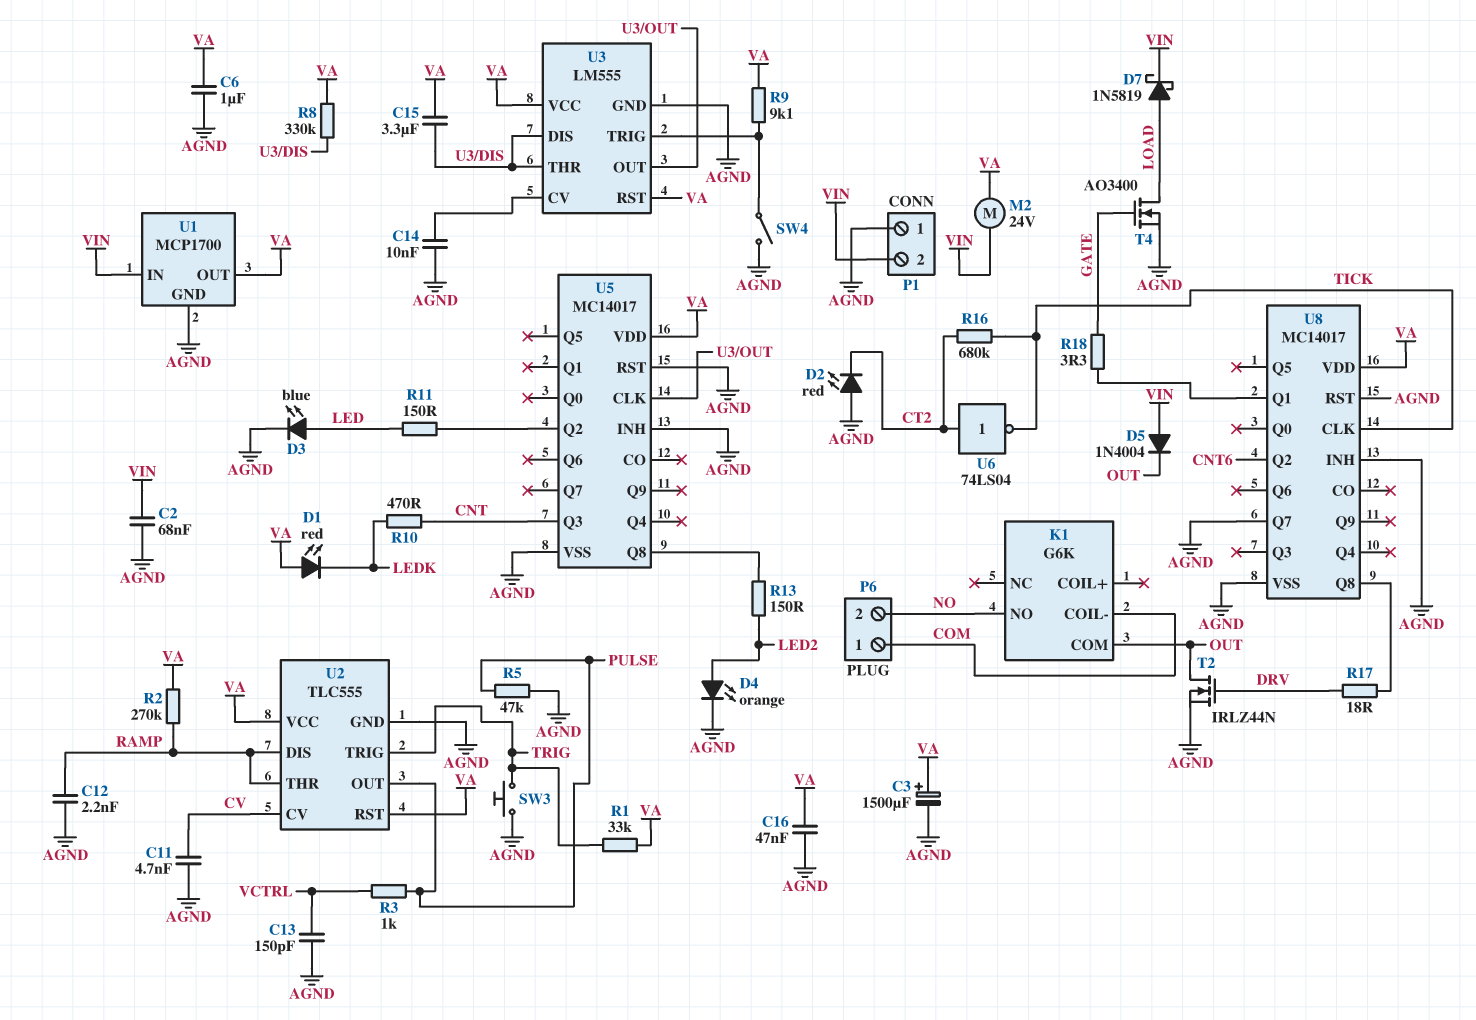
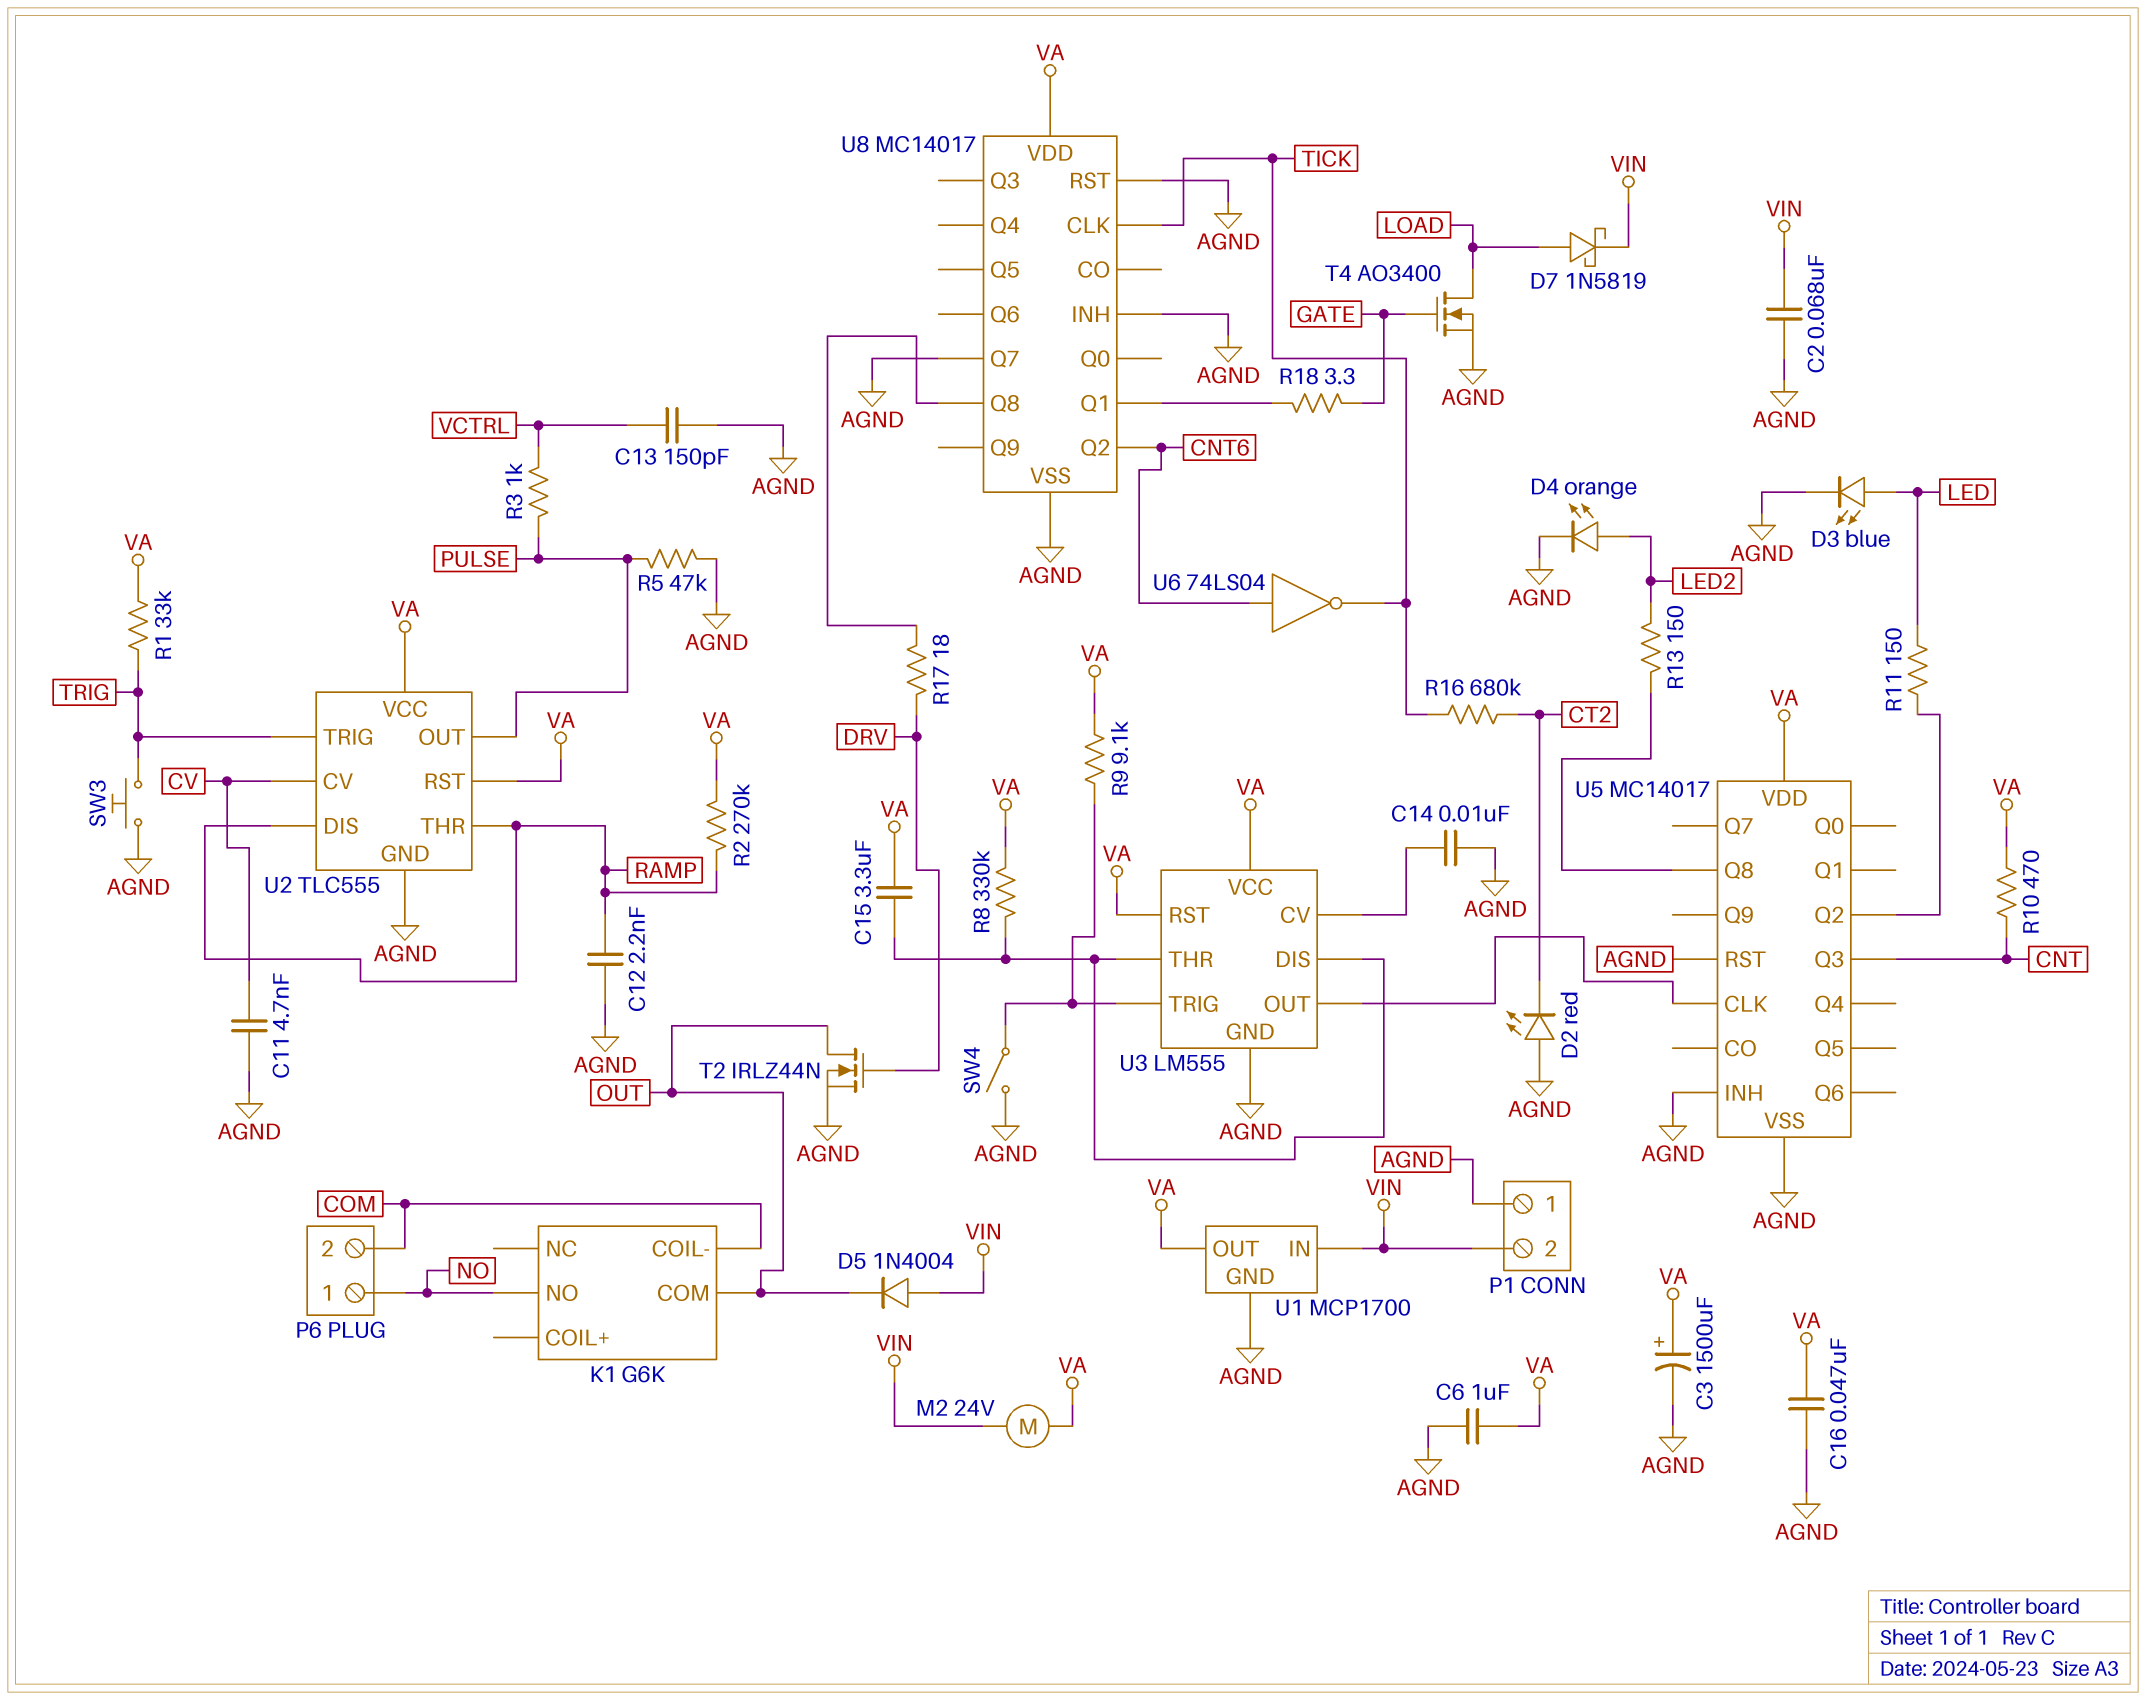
D1: LED red (A VA, K LEDK) -> none
P6 pin 1: COM -> NO
P6 pin 2: NO -> COM
R10: 470 (CNT, LEDK) -> 470 (CNT, VA)
U6: NOT 74LS04 (in CT2, out TICK) -> NOT 74LS04 (in CNT6, out TICK)

